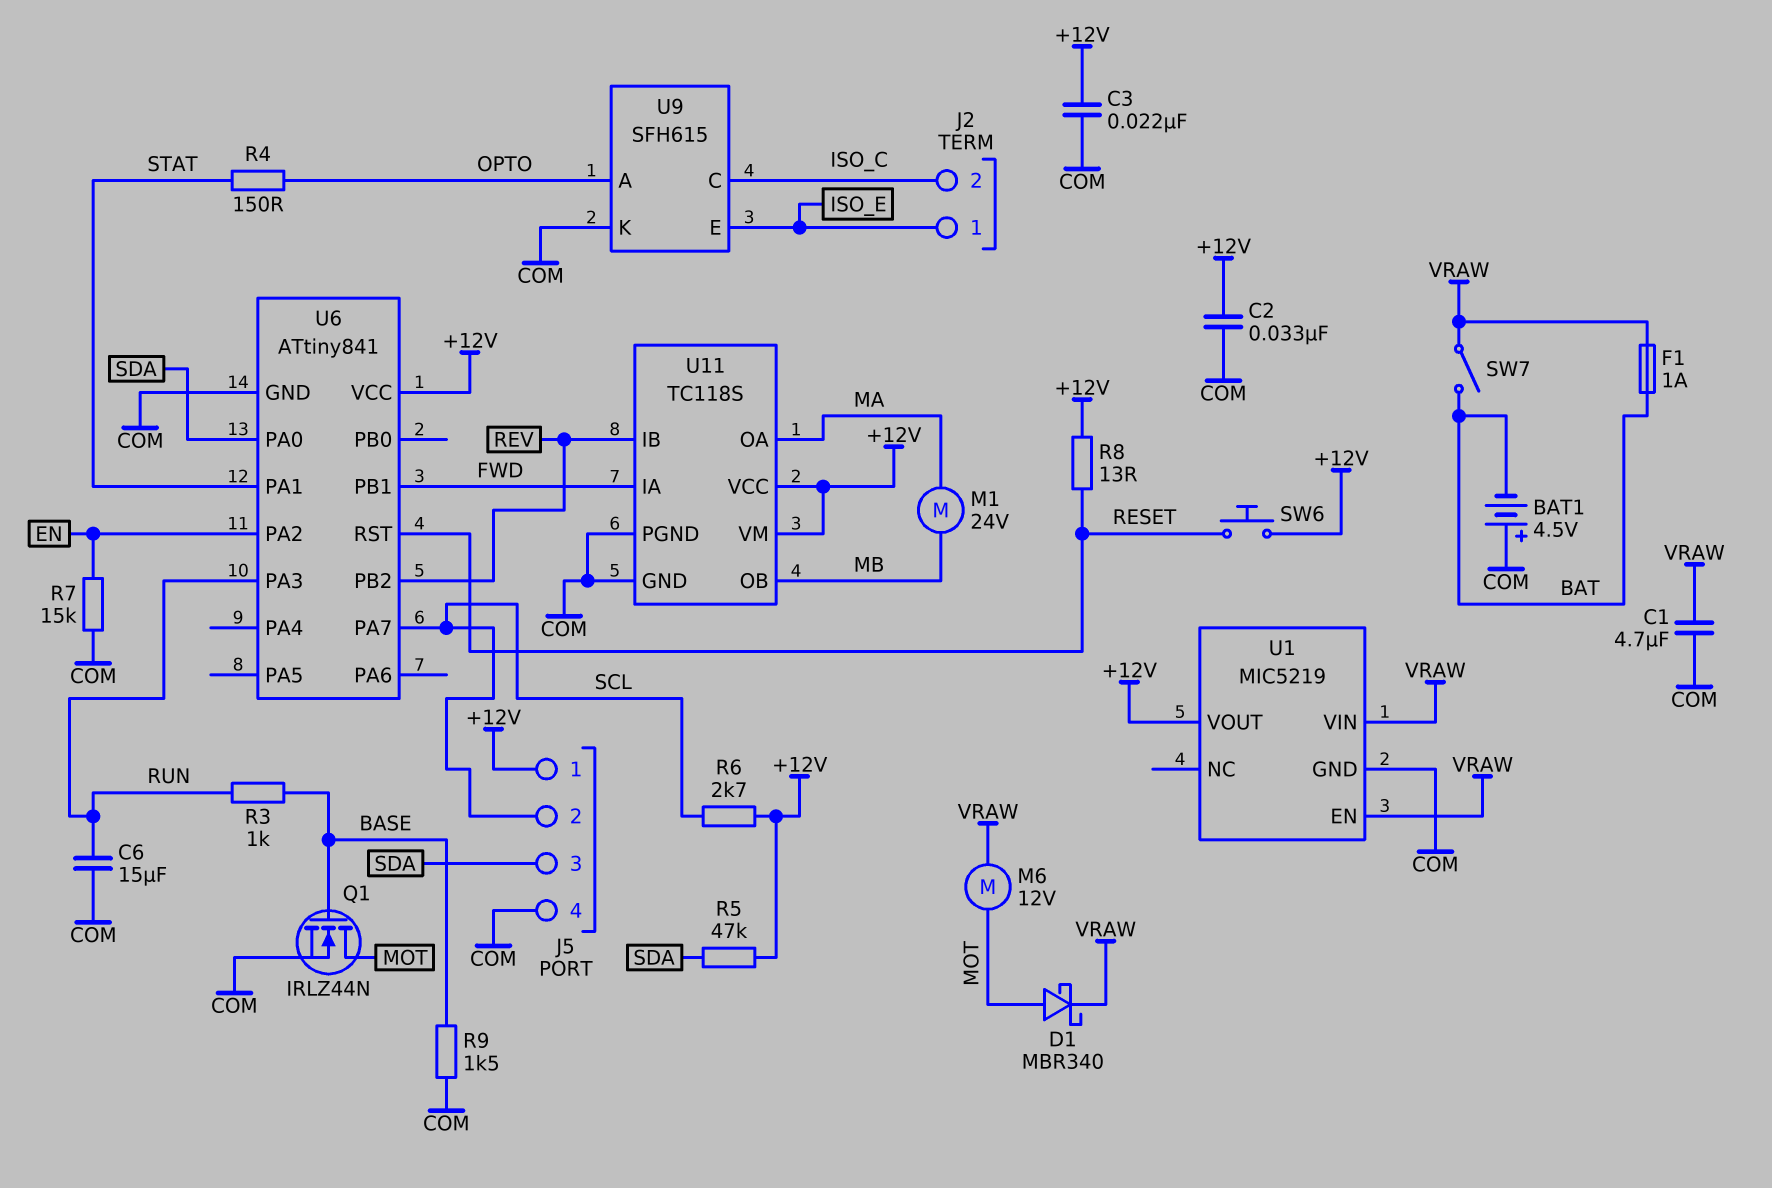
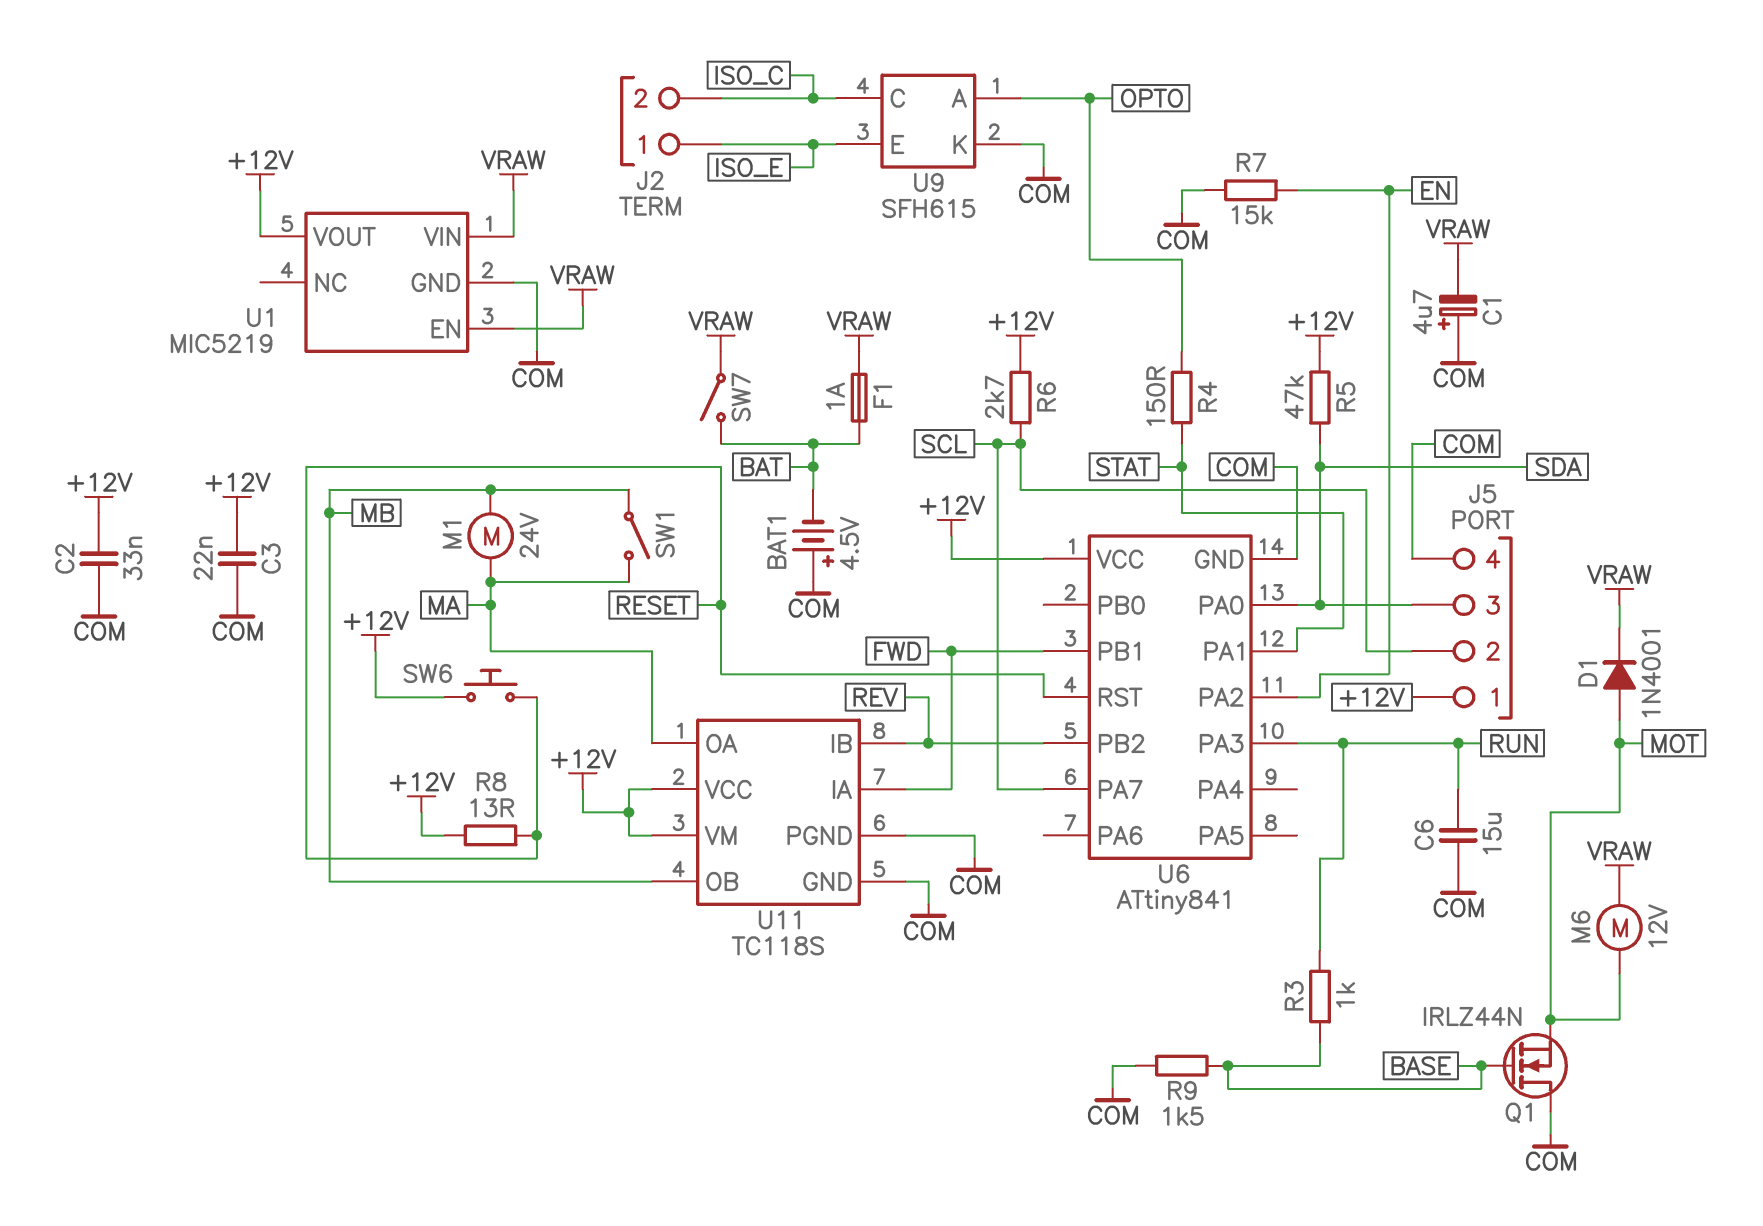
C1: 4.7uF (COM, VRAW) -> 4.7uF (plus COM, minus VRAW)
D1: schottky MBR340 (A MOT, K VRAW) -> diode 1N4001 (A MOT, K VRAW)
Q1: NMOS IRLZ44N (G BASE, D MOT, S COM) -> NMOS IRLZ44N (G BASE, D COM, S MOT)
SW1: none -> switch (MA, MB)

